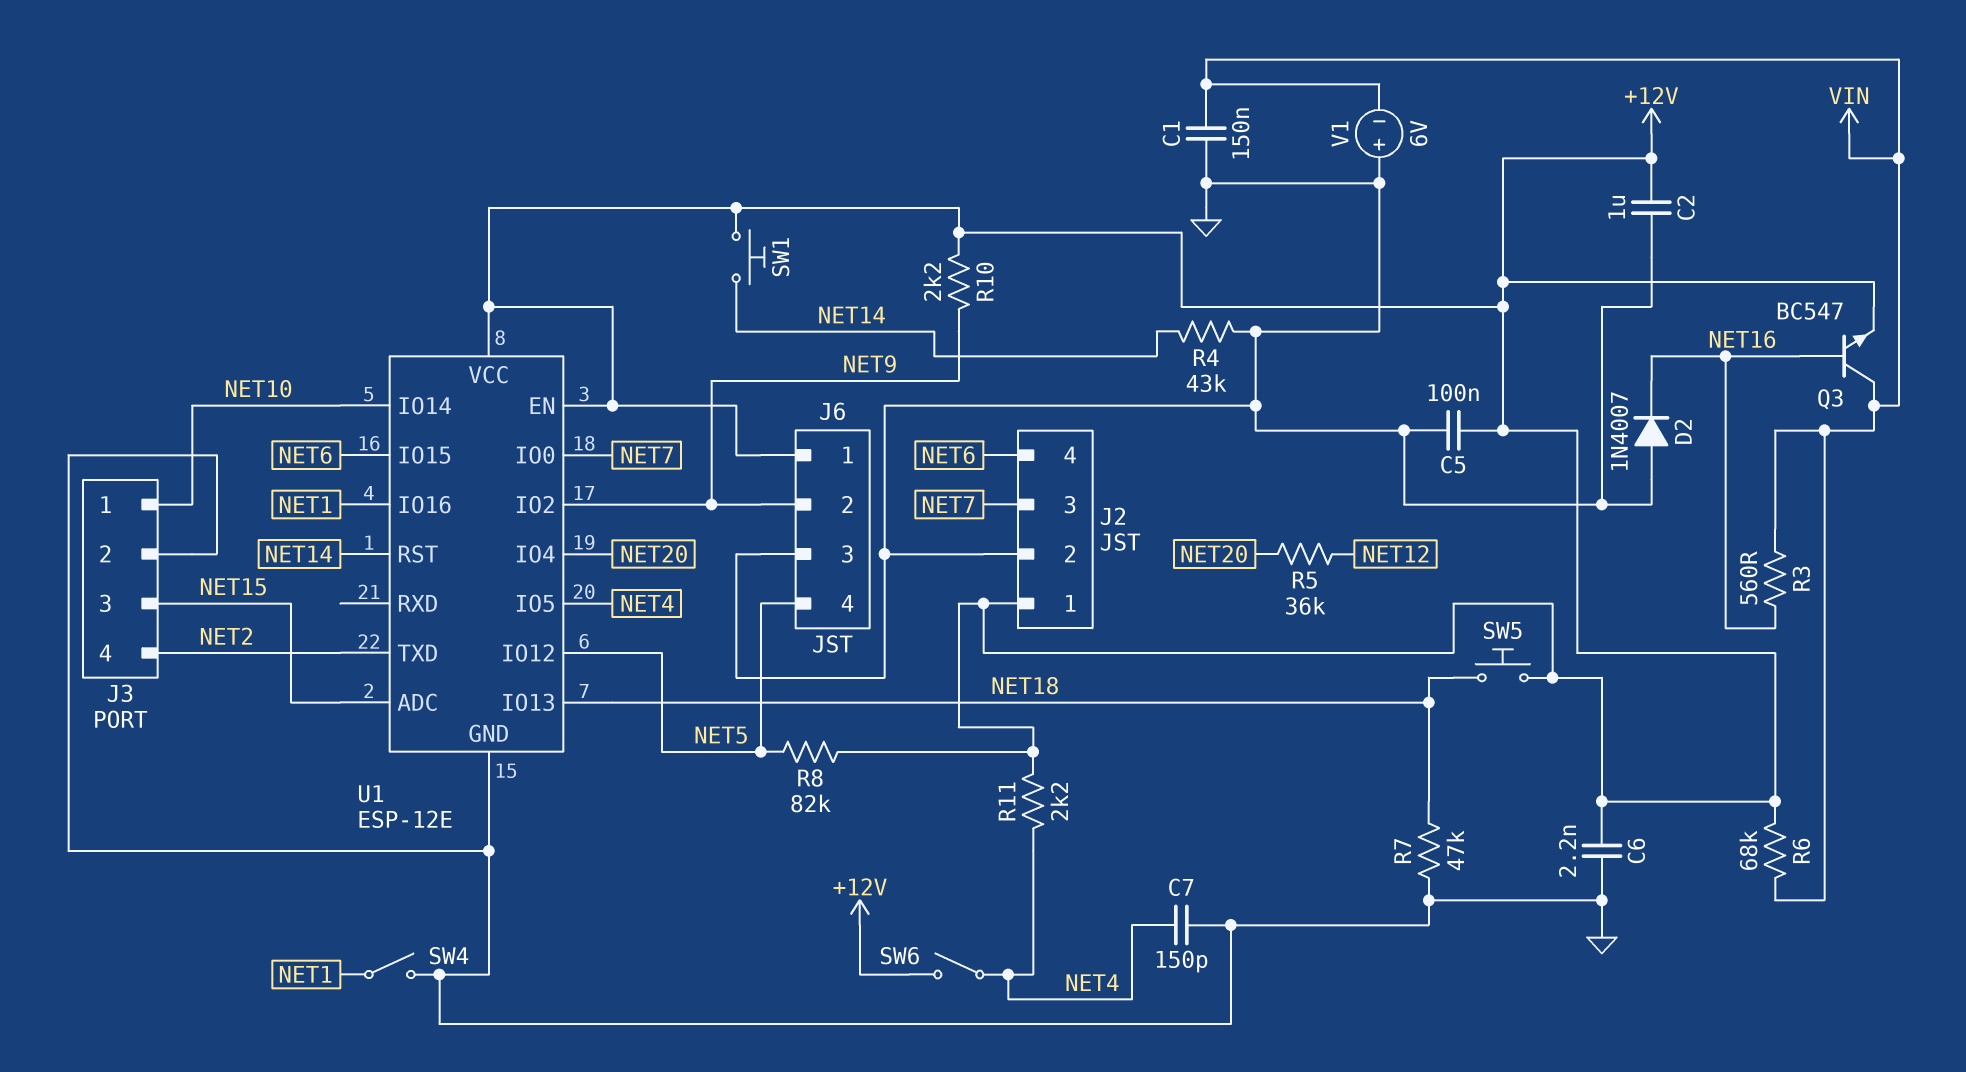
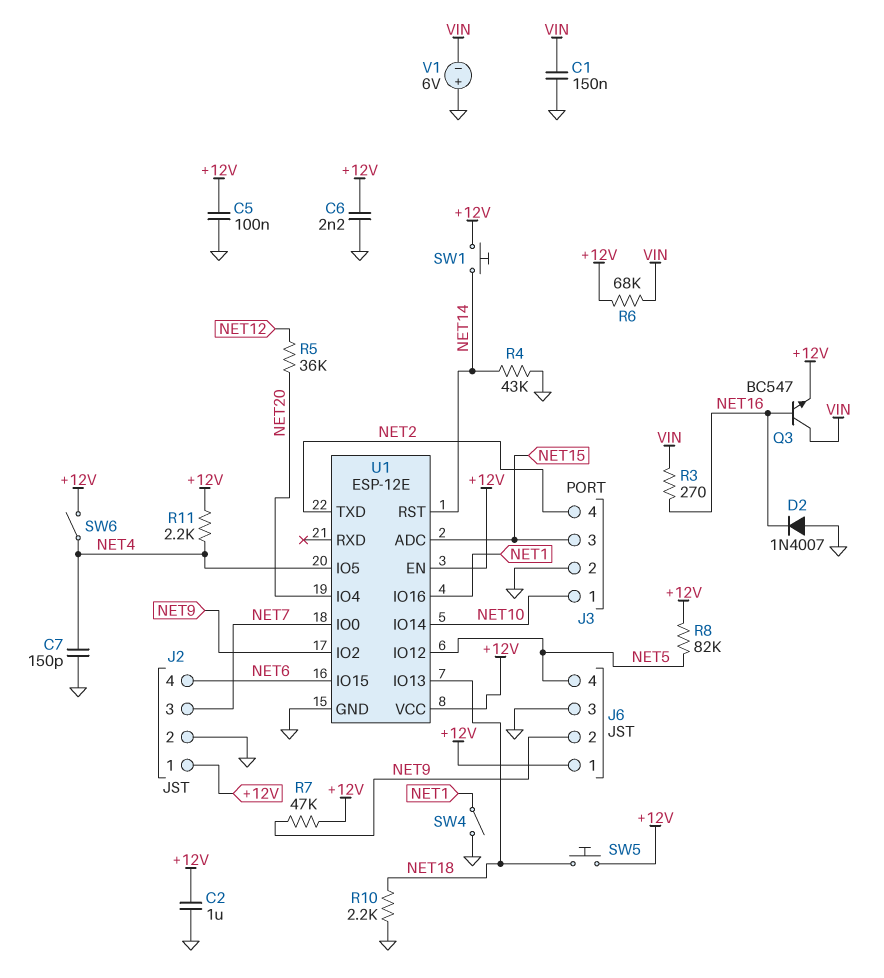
R3: 560 (NET16, VIN) -> 270 (NET16, VIN)
R7: 47k (GND, NET18) -> 47k (+12V, NET9)
R10: 2.2k (+12V, NET9) -> 2.2k (GND, NET18)

